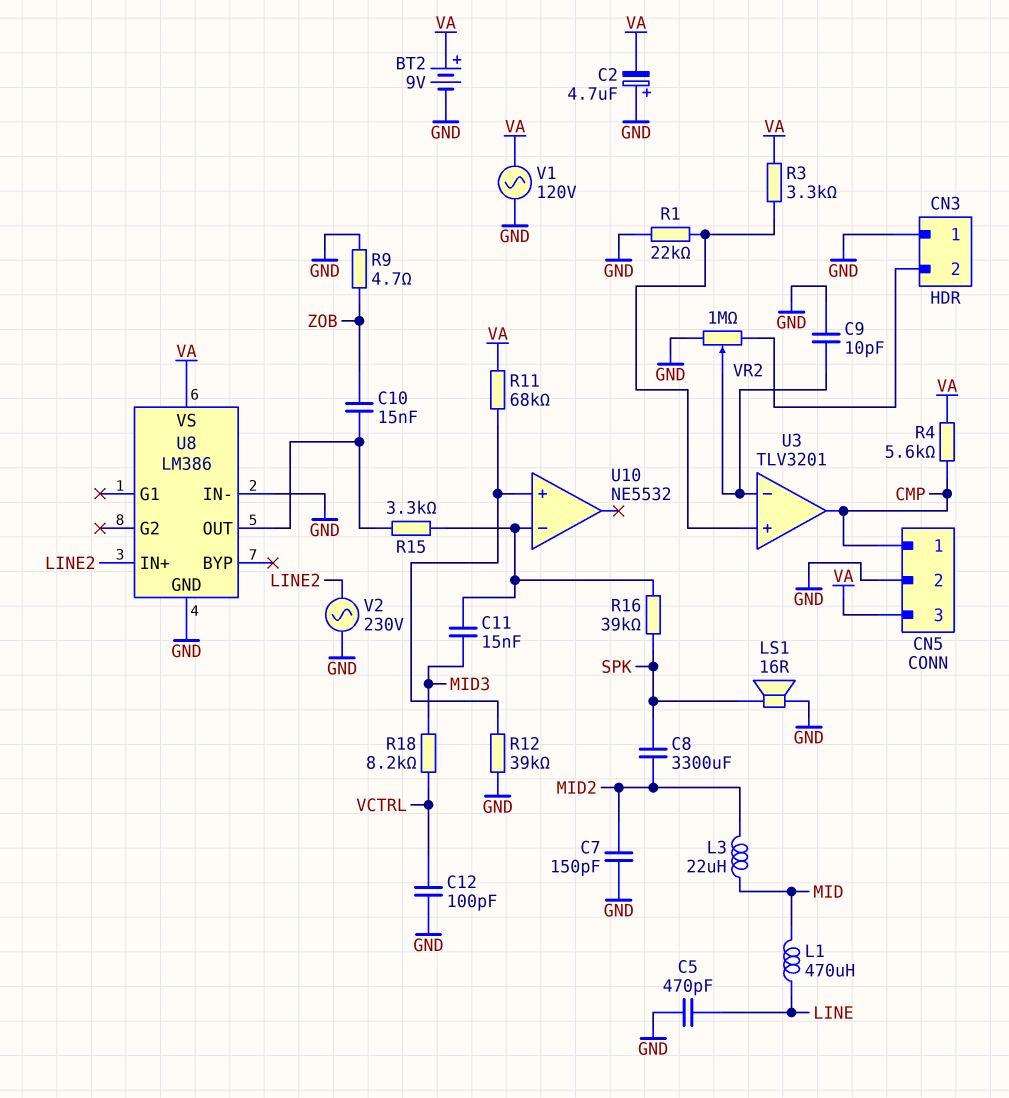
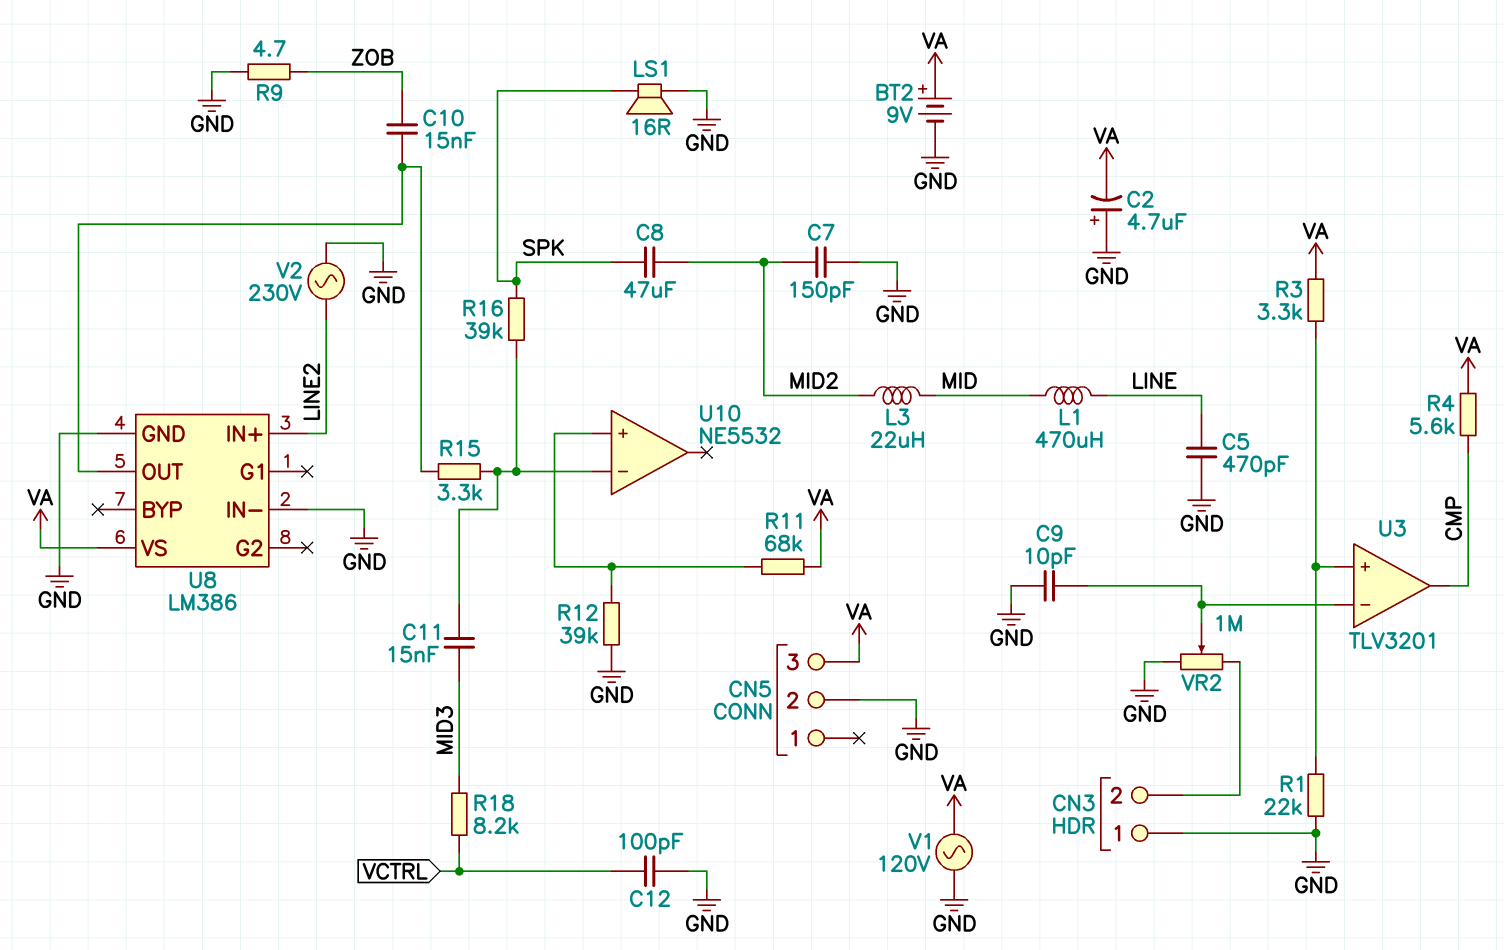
C8: 3300uF (MID2, SPK) -> 47uF (MID2, SPK)
CN5 pin 1: CMP -> none

